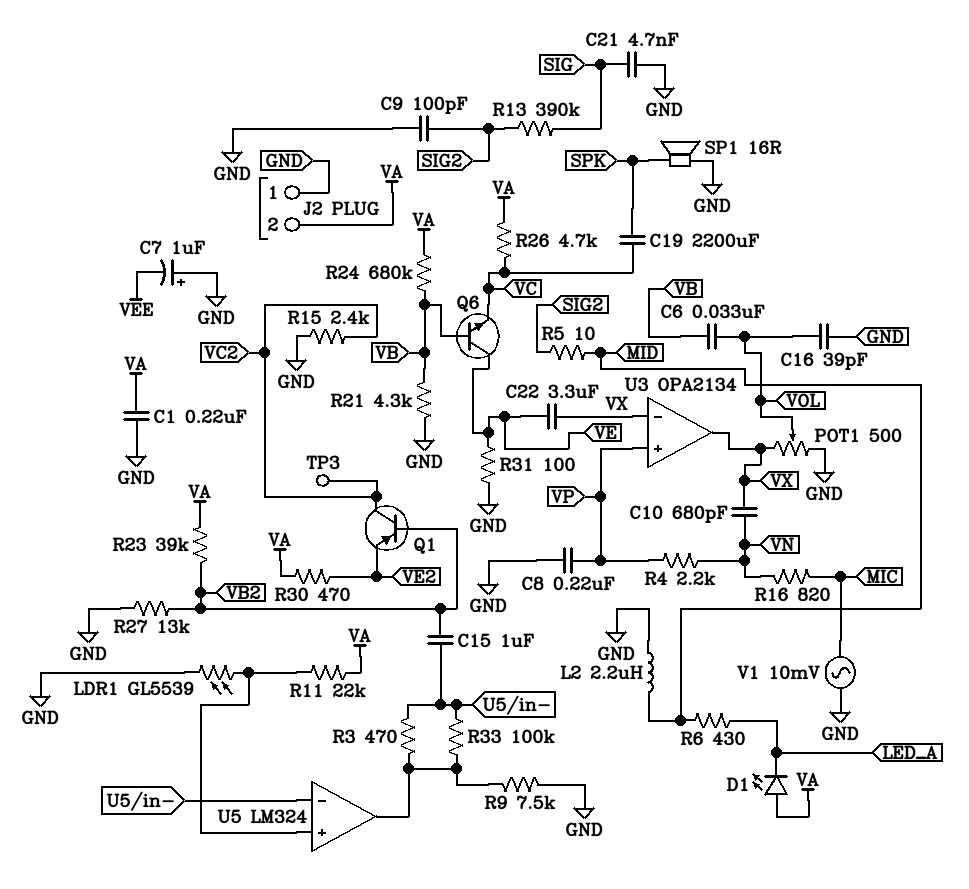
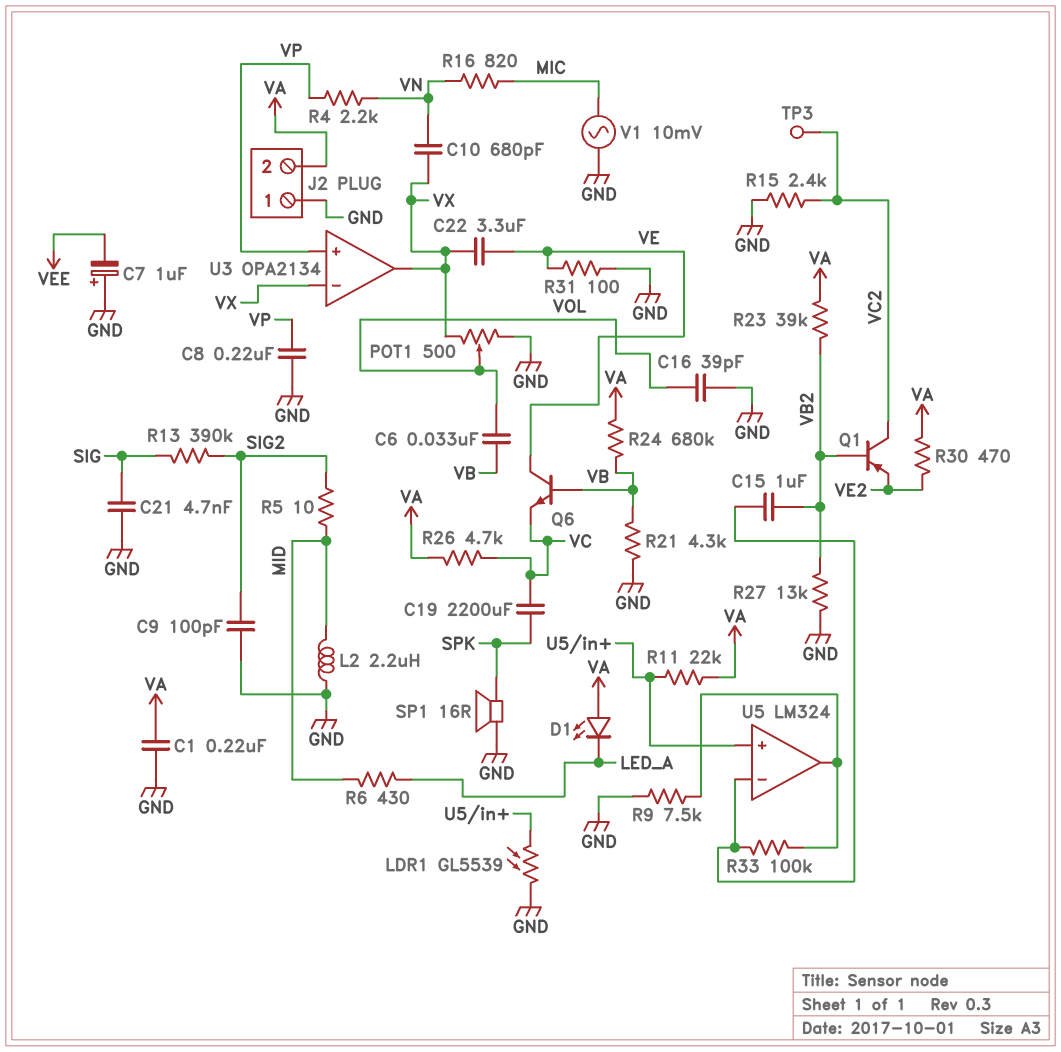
R3: 470 (U5/in-, U5/out) -> none

